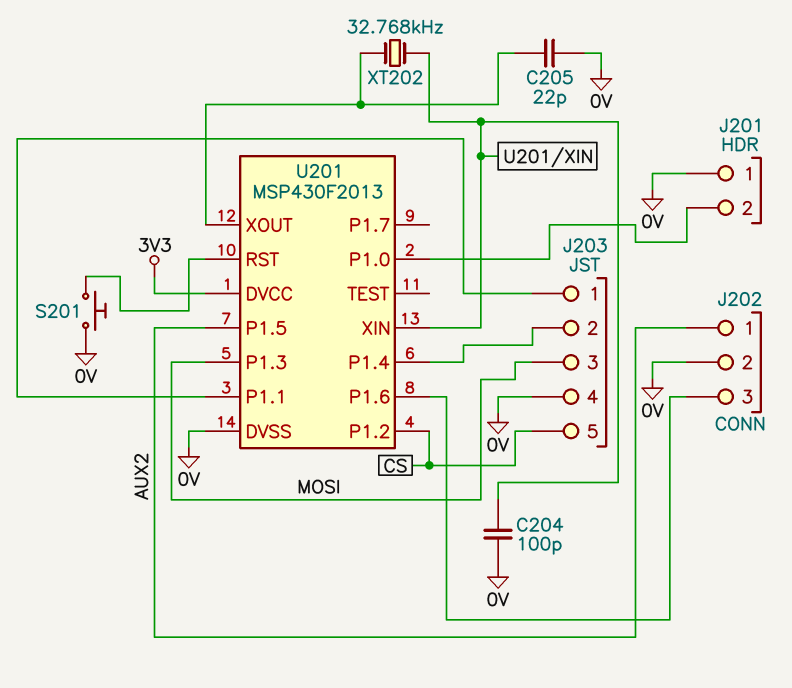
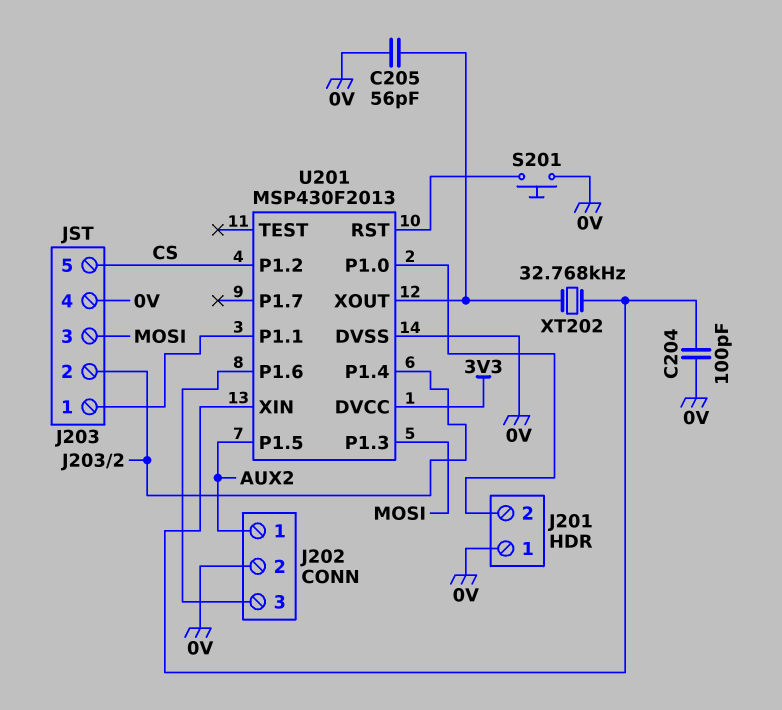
C205: 22pF (0V, U201/XOUT) -> 56pF (0V, U201/XOUT)

